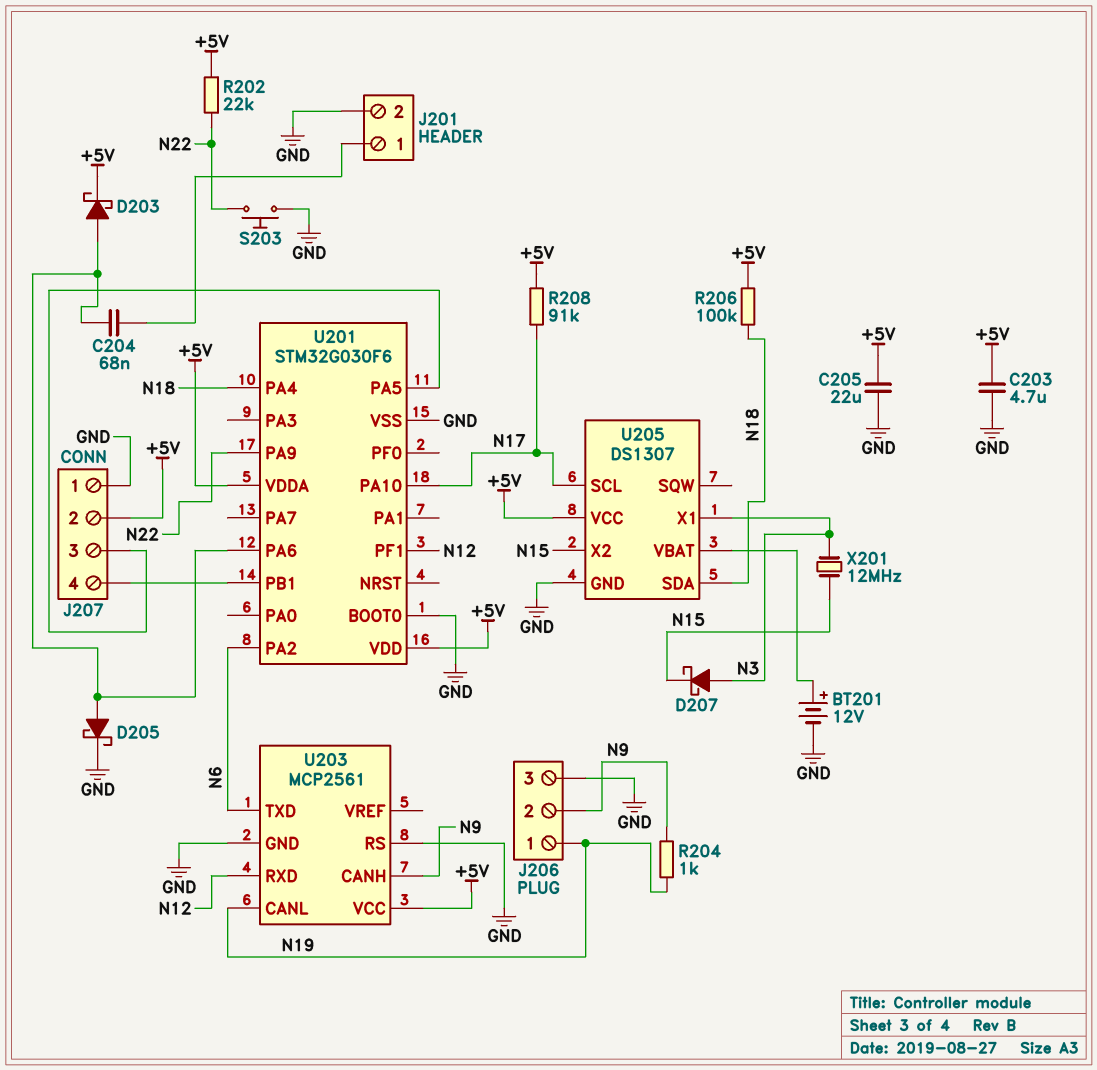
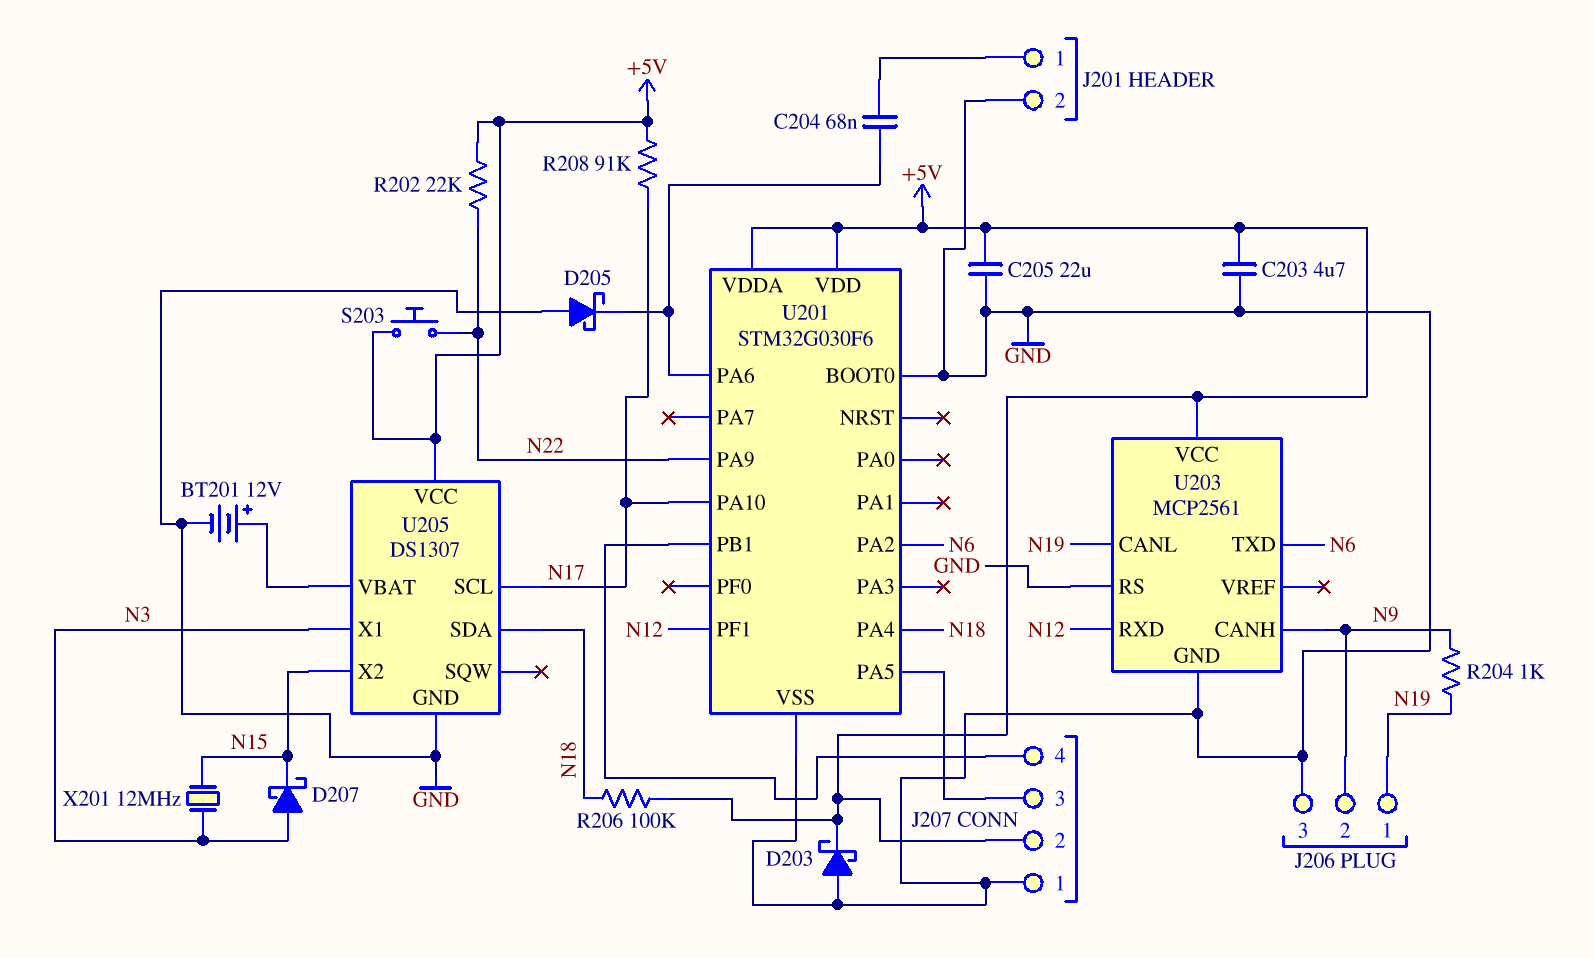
D203: schottky (A U201/PA6, K +5V) -> schottky (A GND, K +5V)
D205: schottky (A U201/PA6, K GND) -> schottky (A GND, K U201/PA6)
S203: button (GND, N22) -> button (+5V, N22)

